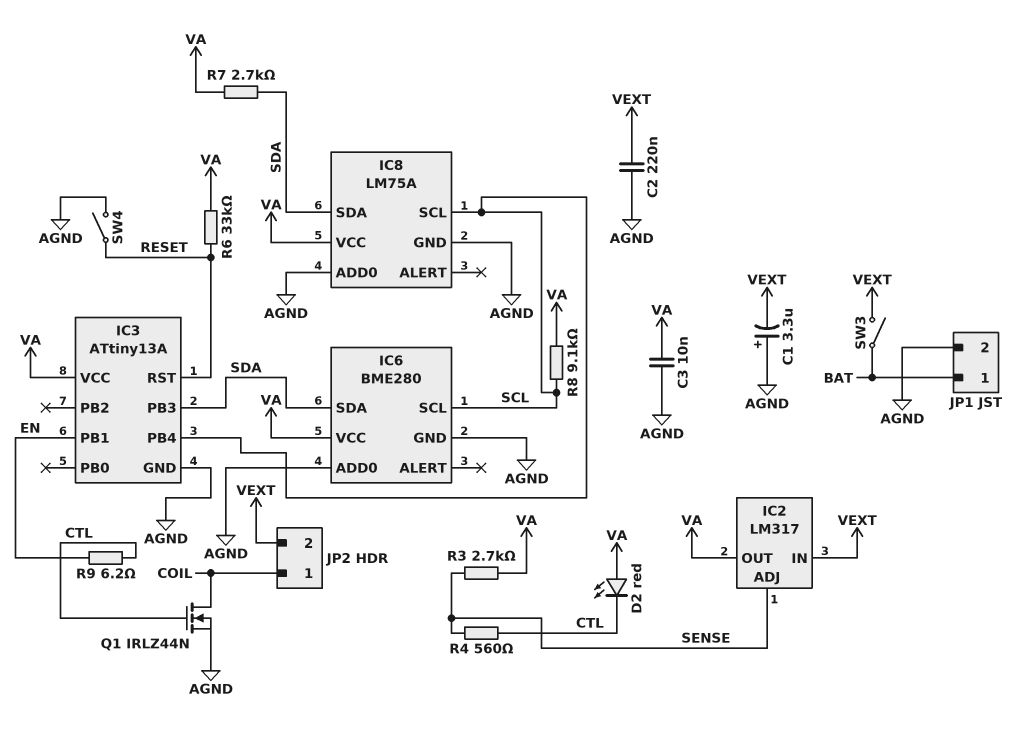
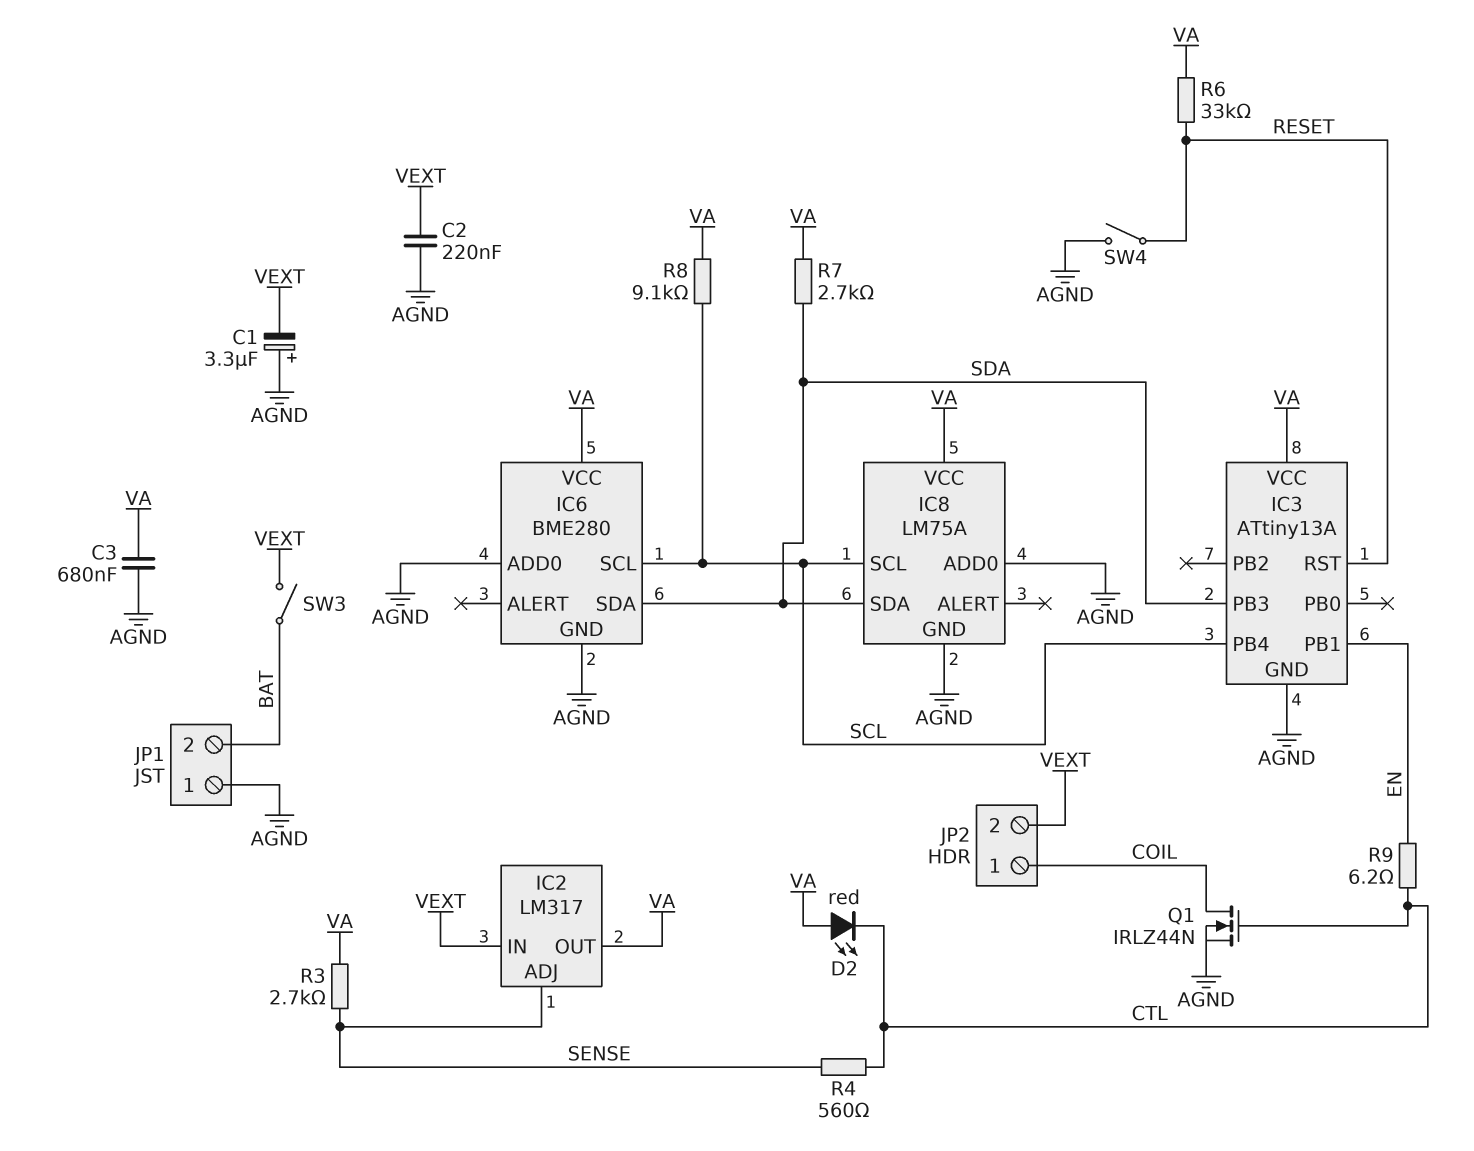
C3: 10nF (AGND, VA) -> 680nF (AGND, VA)
JP1 pin 1: BAT -> AGND
JP1 pin 2: AGND -> BAT

